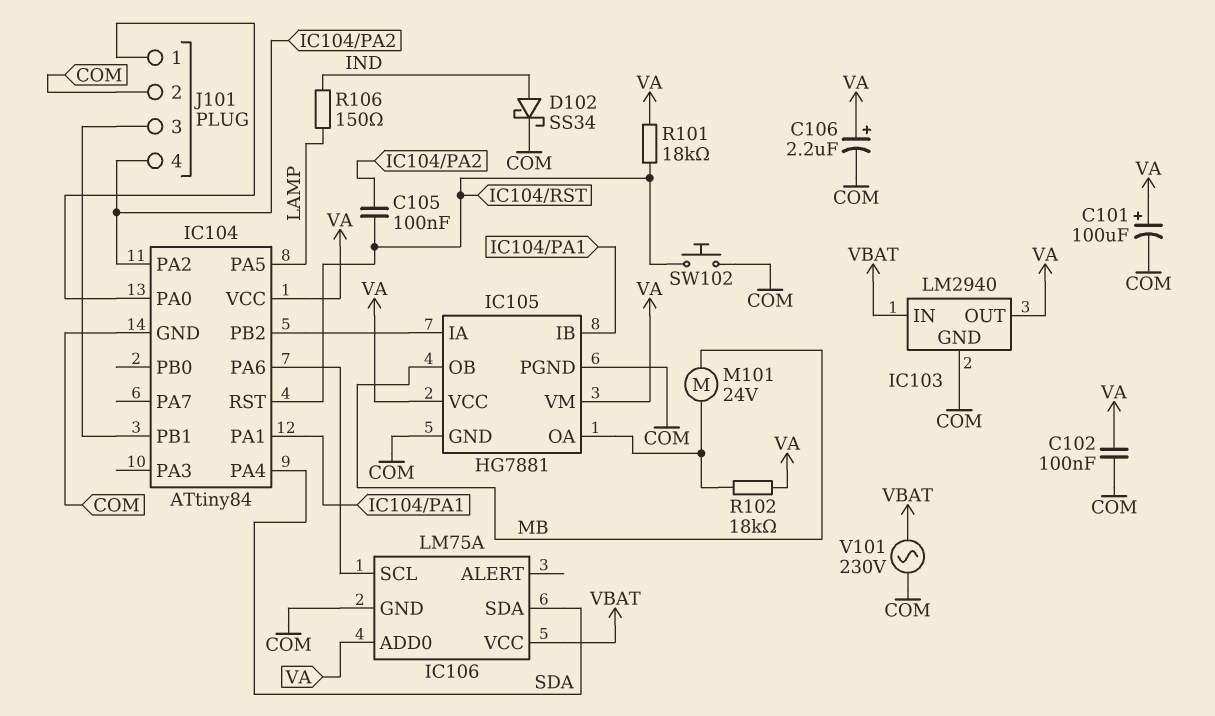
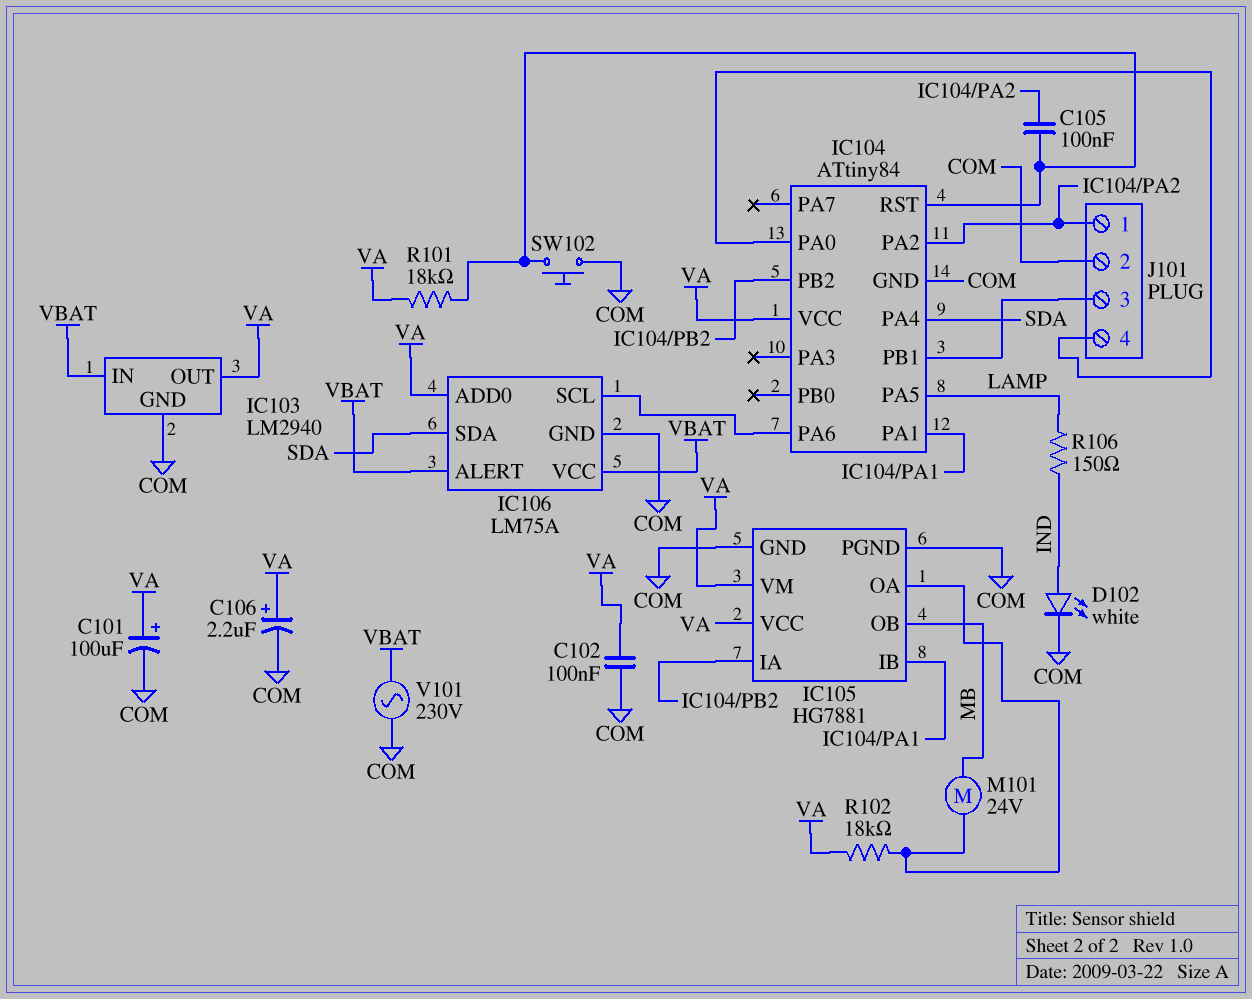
D102: schottky SS34 (A IND, K COM) -> LED white (A IND, K COM)
IC106 pin ALERT: none -> VBAT
J101 pin 1: IC104/PA0 -> IC104/PA2
J101 pin 4: IC104/PA2 -> IC104/PA0

